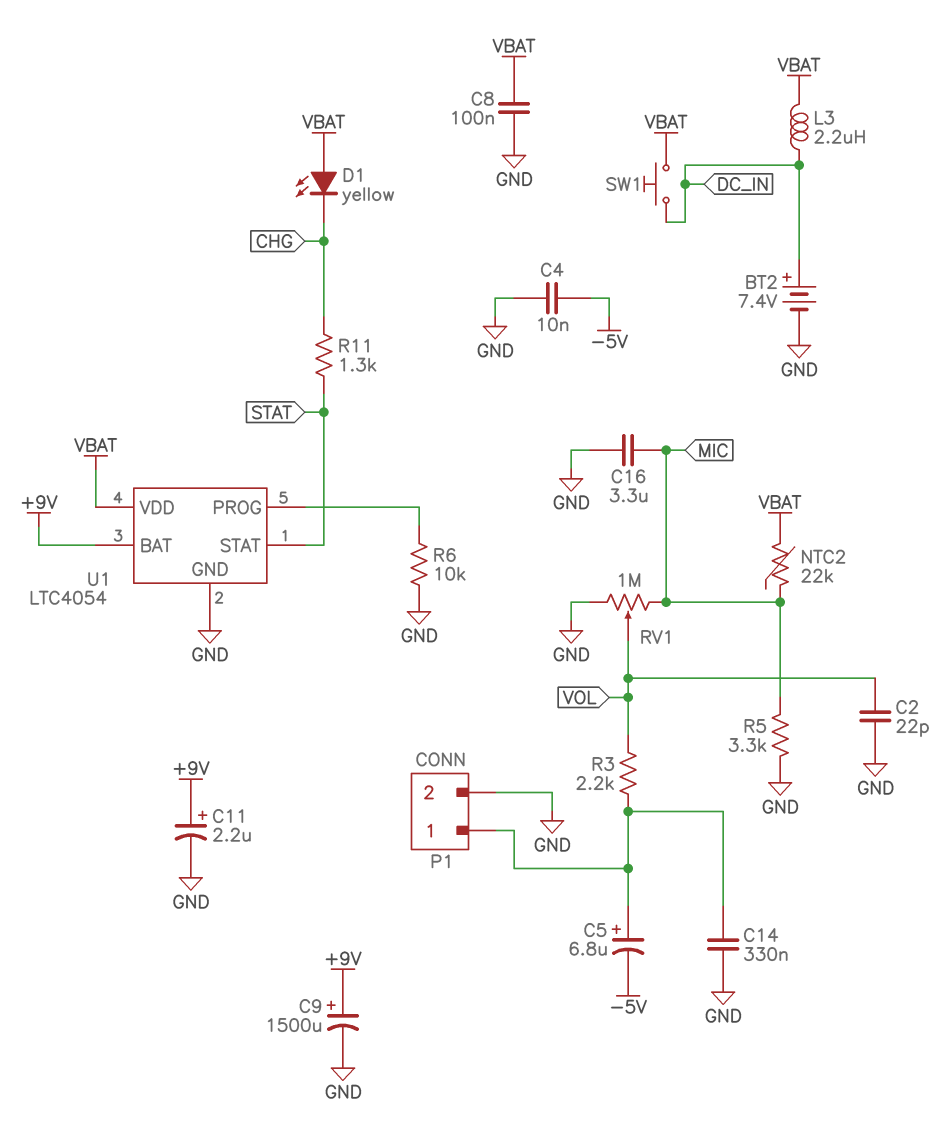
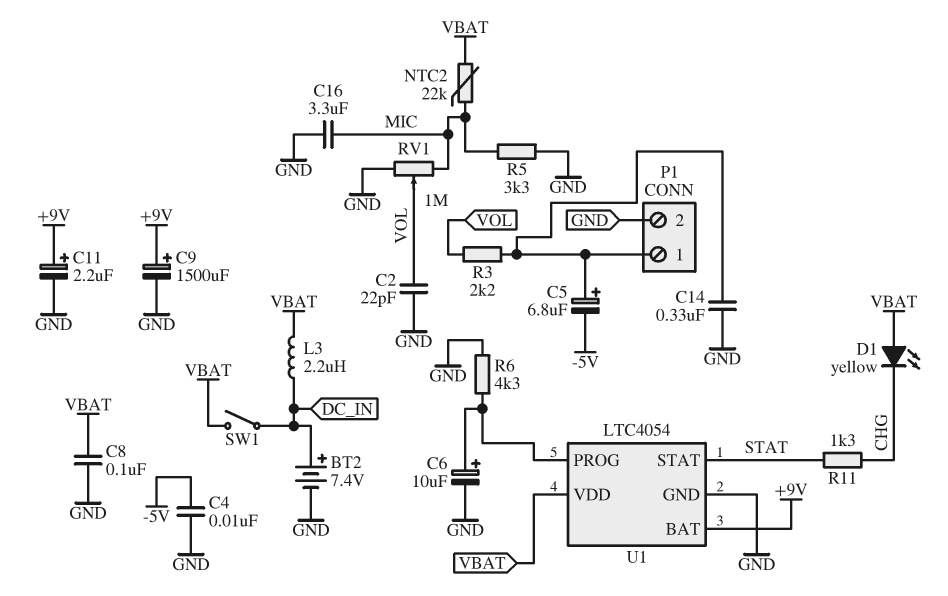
C6: none -> 10uF (plus U1/PROG, minus GND)
R6: 10k (GND, U1/PROG) -> 4.3k (GND, U1/PROG)
SW1: button (DC_IN, VBAT) -> switch (DC_IN, VBAT)

